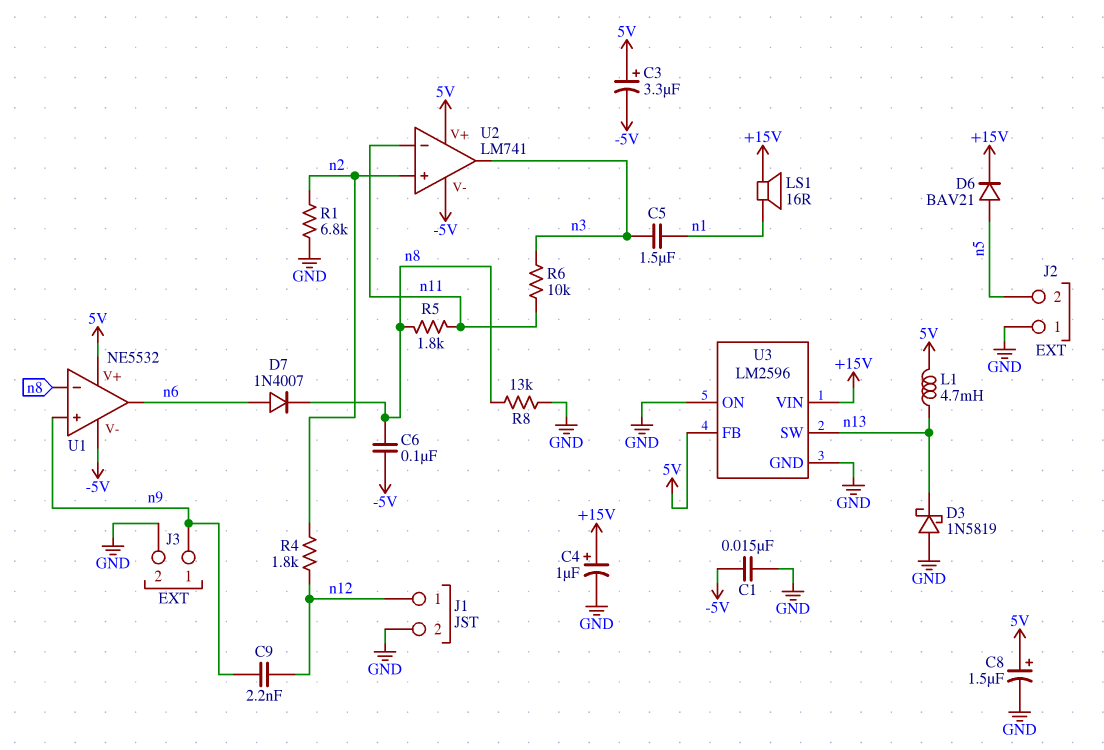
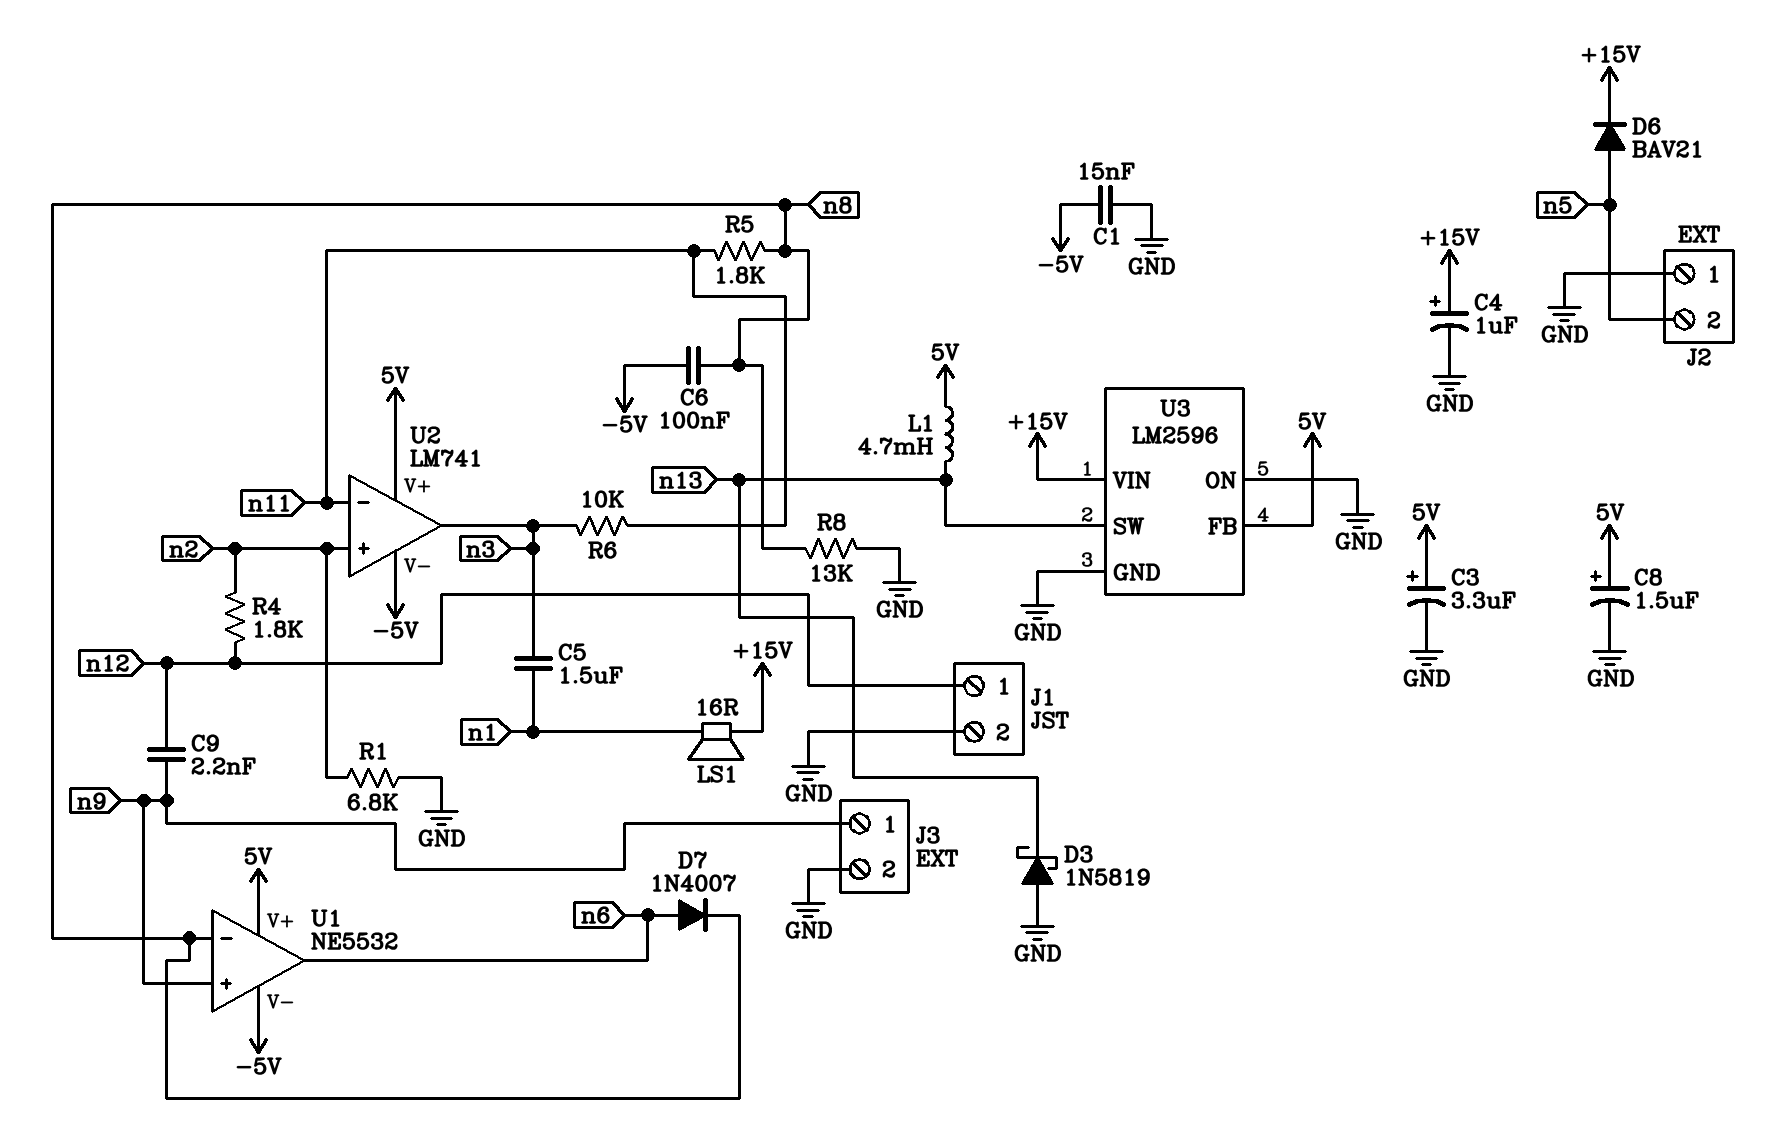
C3: 3.3uF (plus 5V, minus -5V) -> 3.3uF (plus 5V, minus GND)

